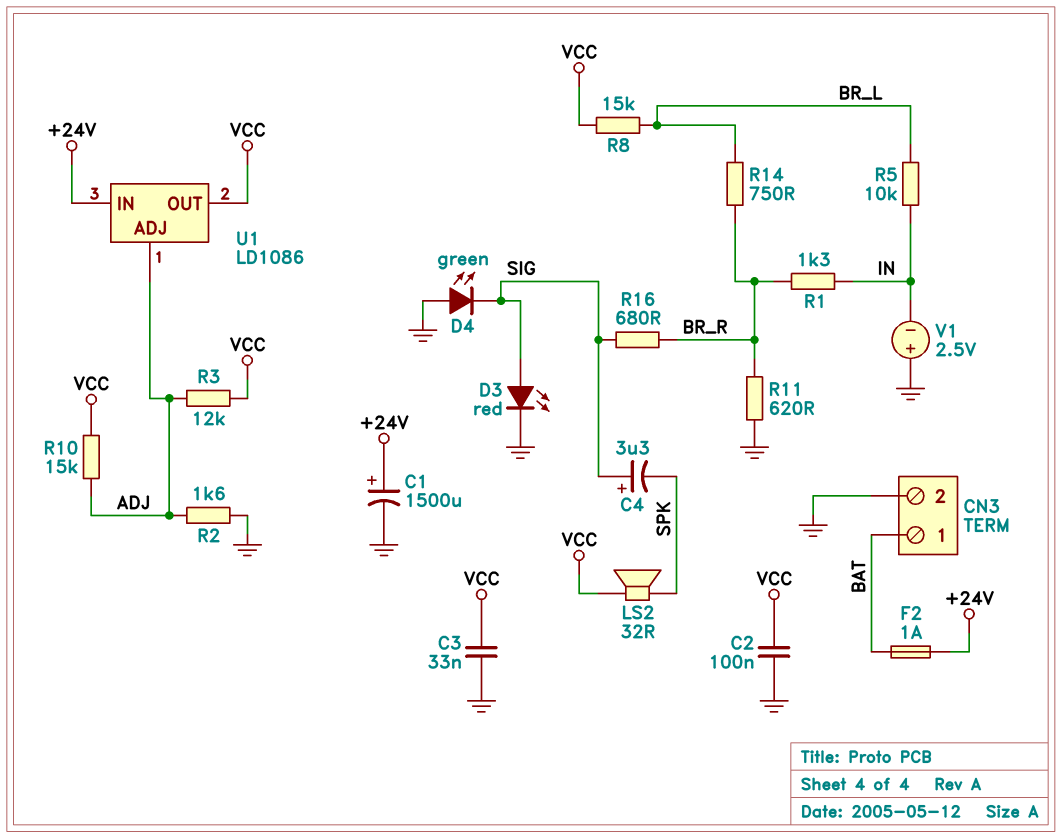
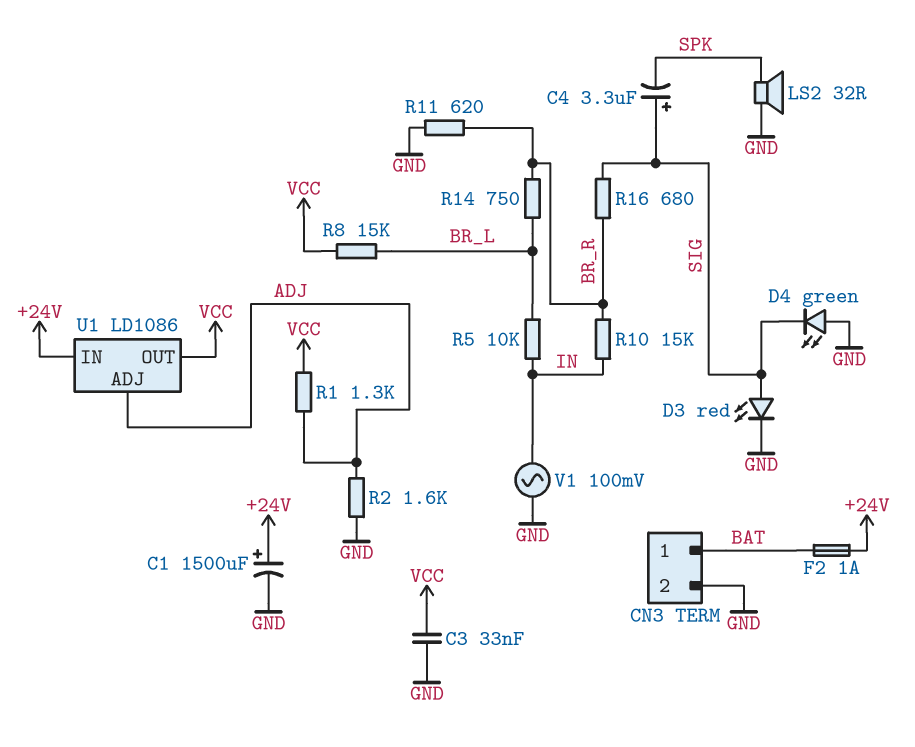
C2: 100nF (GND, VCC) -> none
LS2: speaker 32R (SPK, VCC) -> speaker 32R (GND, SPK)
R1: 1.3k (BR_R, IN) -> 1.3k (ADJ, VCC)
R3: 12k (ADJ, VCC) -> none
R10: 15k (ADJ, VCC) -> 15k (BR_R, IN)
V1: 2.5V (plus GND, minus IN) -> AC 100mV (GND, IN)

